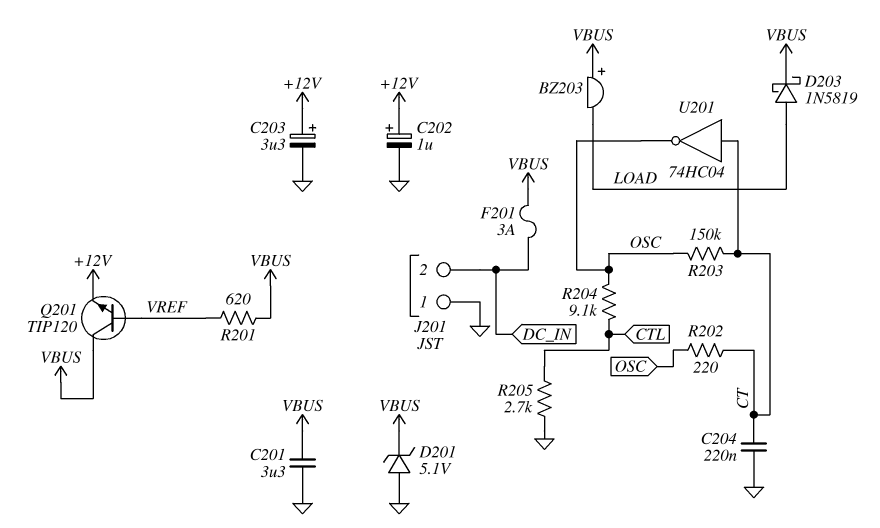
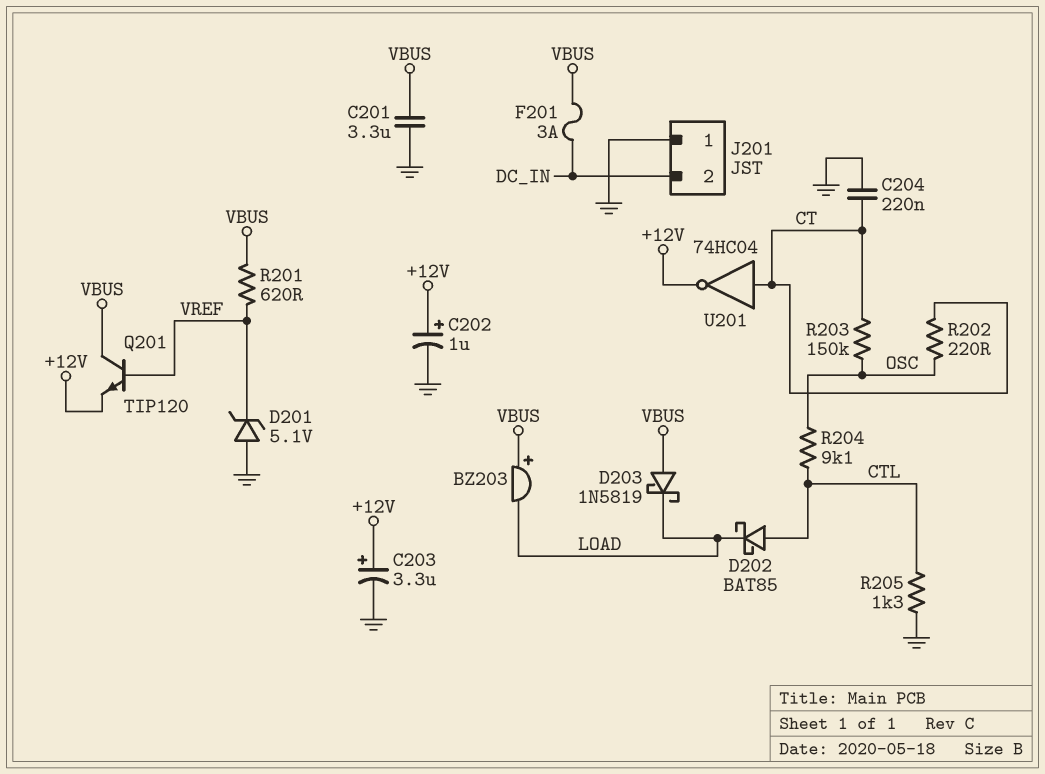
D201: zener 5.1V (A GND, K VBUS) -> zener 5.1V (A GND, K VREF)
D202: none -> schottky BAT85 (A CTL, K LOAD)
D203: schottky 1N5819 (A LOAD, K VBUS) -> schottky 1N5819 (A VBUS, K LOAD)
R205: 2.7k (CTL, GND) -> 1.3k (CTL, GND)
U201: NOT 74HC04 (in CT, out OSC) -> NOT 74HC04 (in CT, out +12V)

